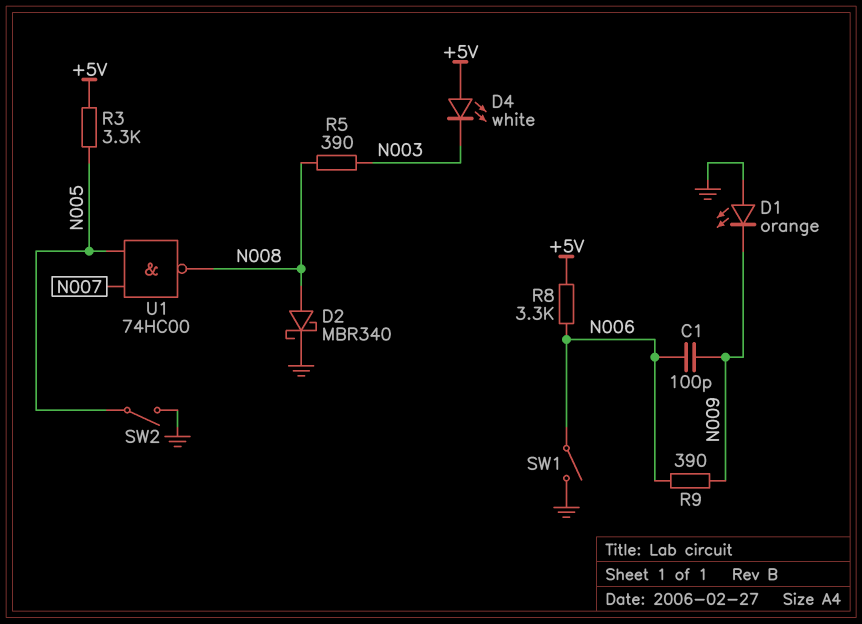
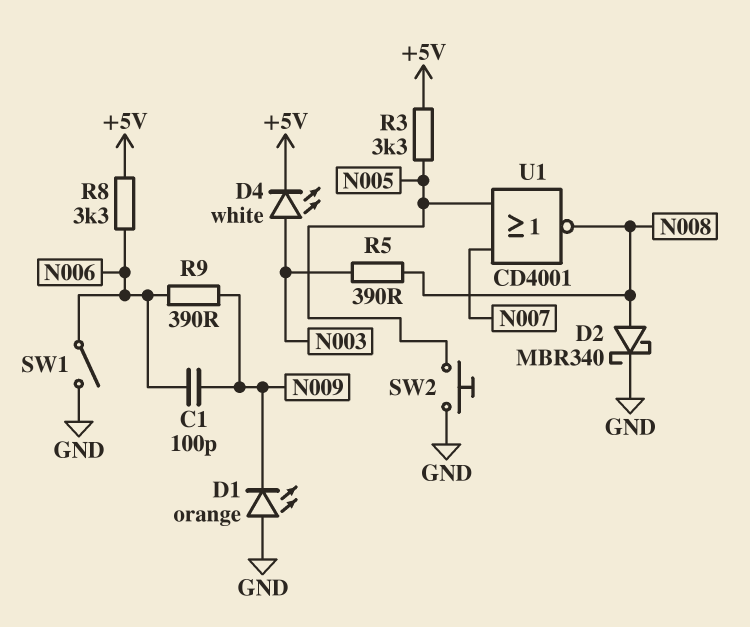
D4: LED white (A +5V, K N003) -> LED white (A N003, K +5V)
SW2: switch (GND, N005) -> button (GND, N005)
U1: NAND 74HC00 (in N005, in N007, out N008) -> NOR CD4001 (in N005, in N007, out N008)

